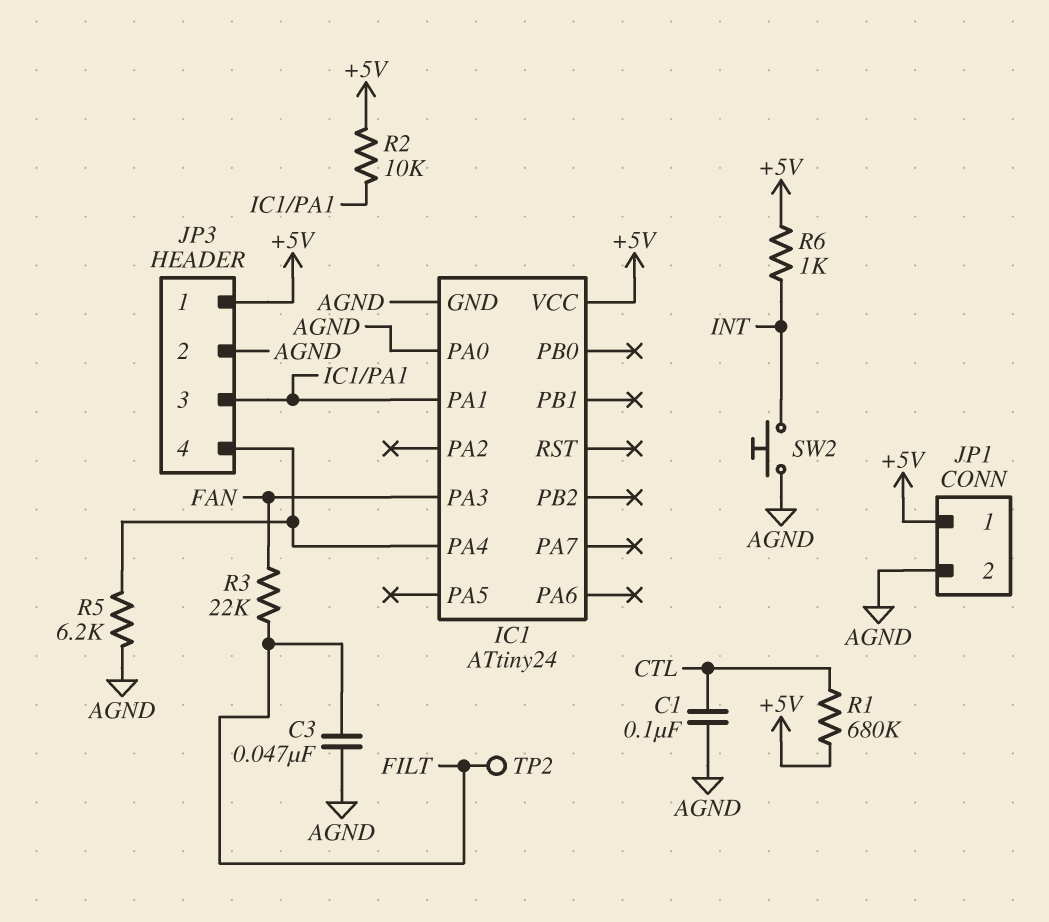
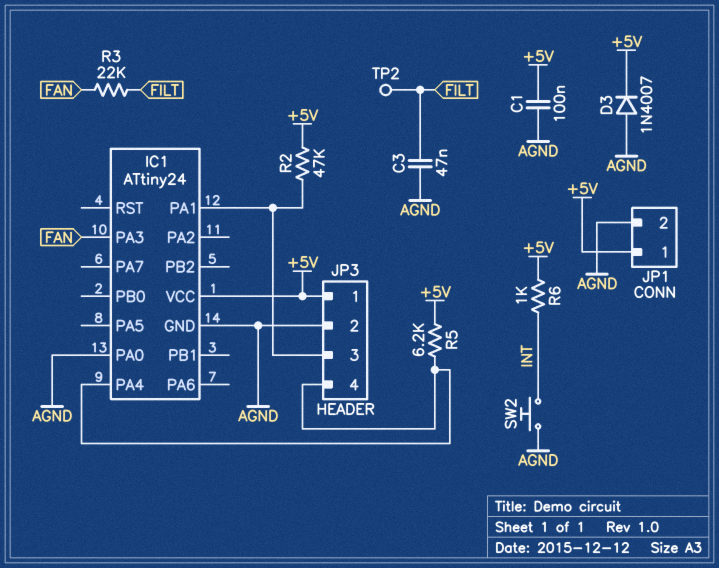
C1: 100nF (AGND, CTL) -> 100nF (+5V, AGND)
D3: none -> diode 1N4007 (A AGND, K +5V)
R1: 680k (+5V, CTL) -> none
R2: 10k (+5V, IC1/PA1) -> 47k (+5V, IC1/PA1)
R5: 6.2k (AGND, IC1/PA4) -> 6.2k (+5V, IC1/PA4)

